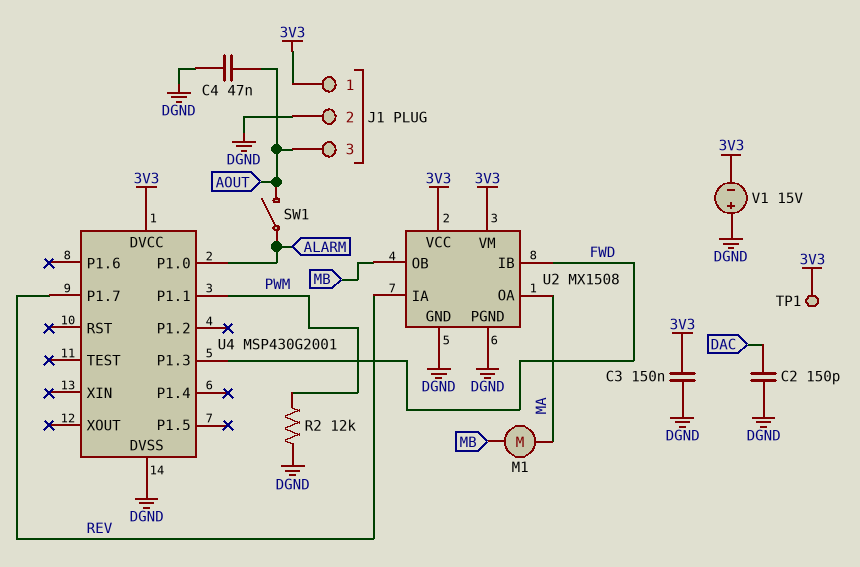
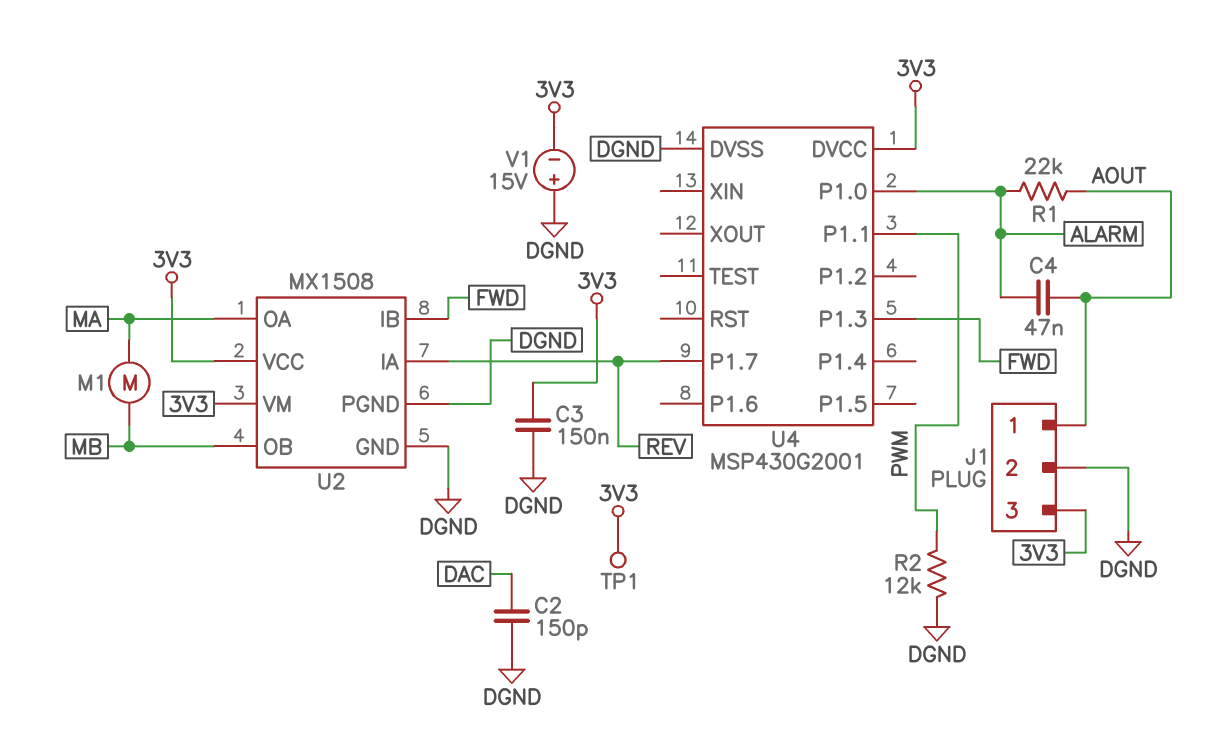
C4: 47nF (AOUT, DGND) -> 47nF (ALARM, AOUT)
J1 pin 1: 3V3 -> AOUT
J1 pin 3: AOUT -> 3V3
R1: none -> 22k (ALARM, AOUT)
SW1: switch (ALARM, AOUT) -> none

